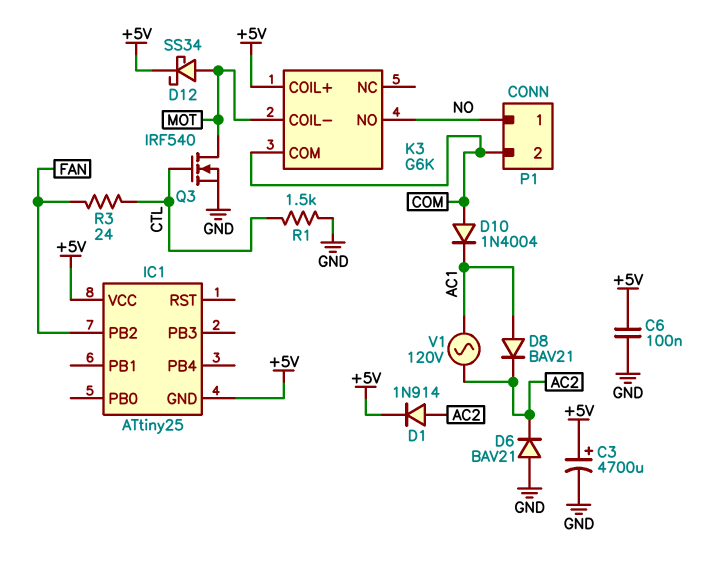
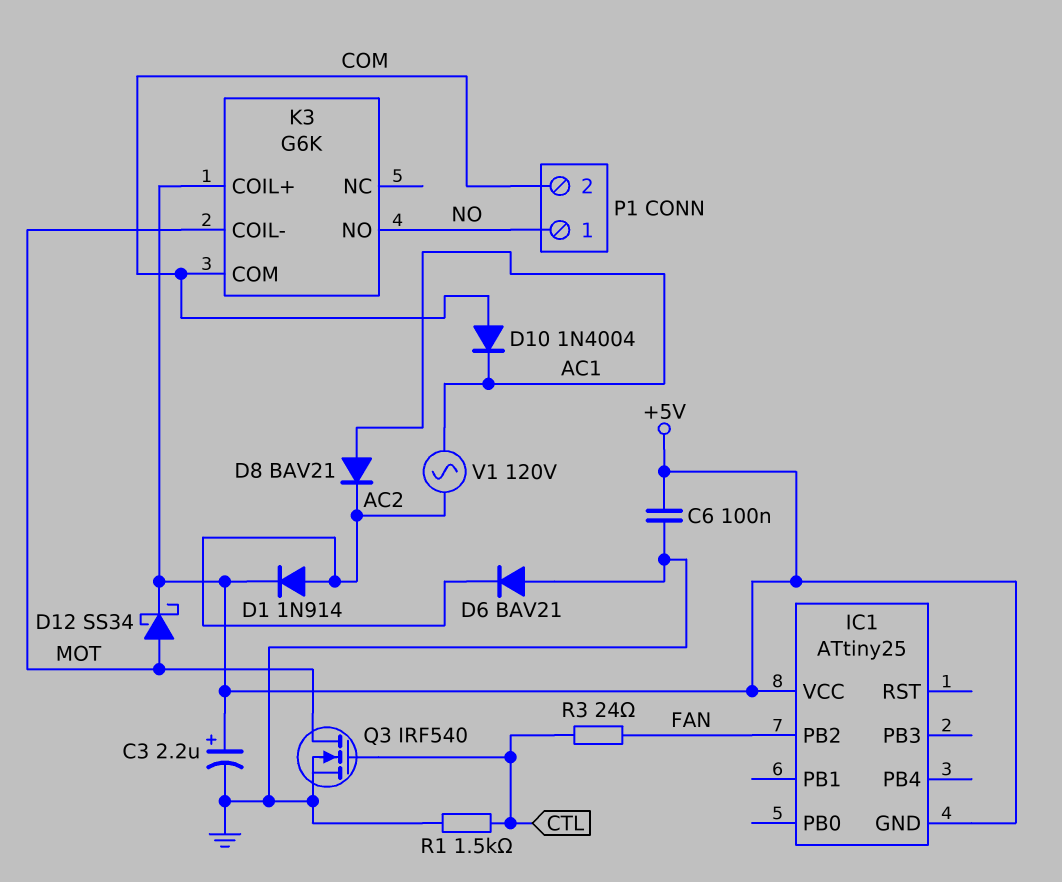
C3: 4700uF (plus +5V, minus GND) -> 2.2uF (plus +5V, minus GND)

